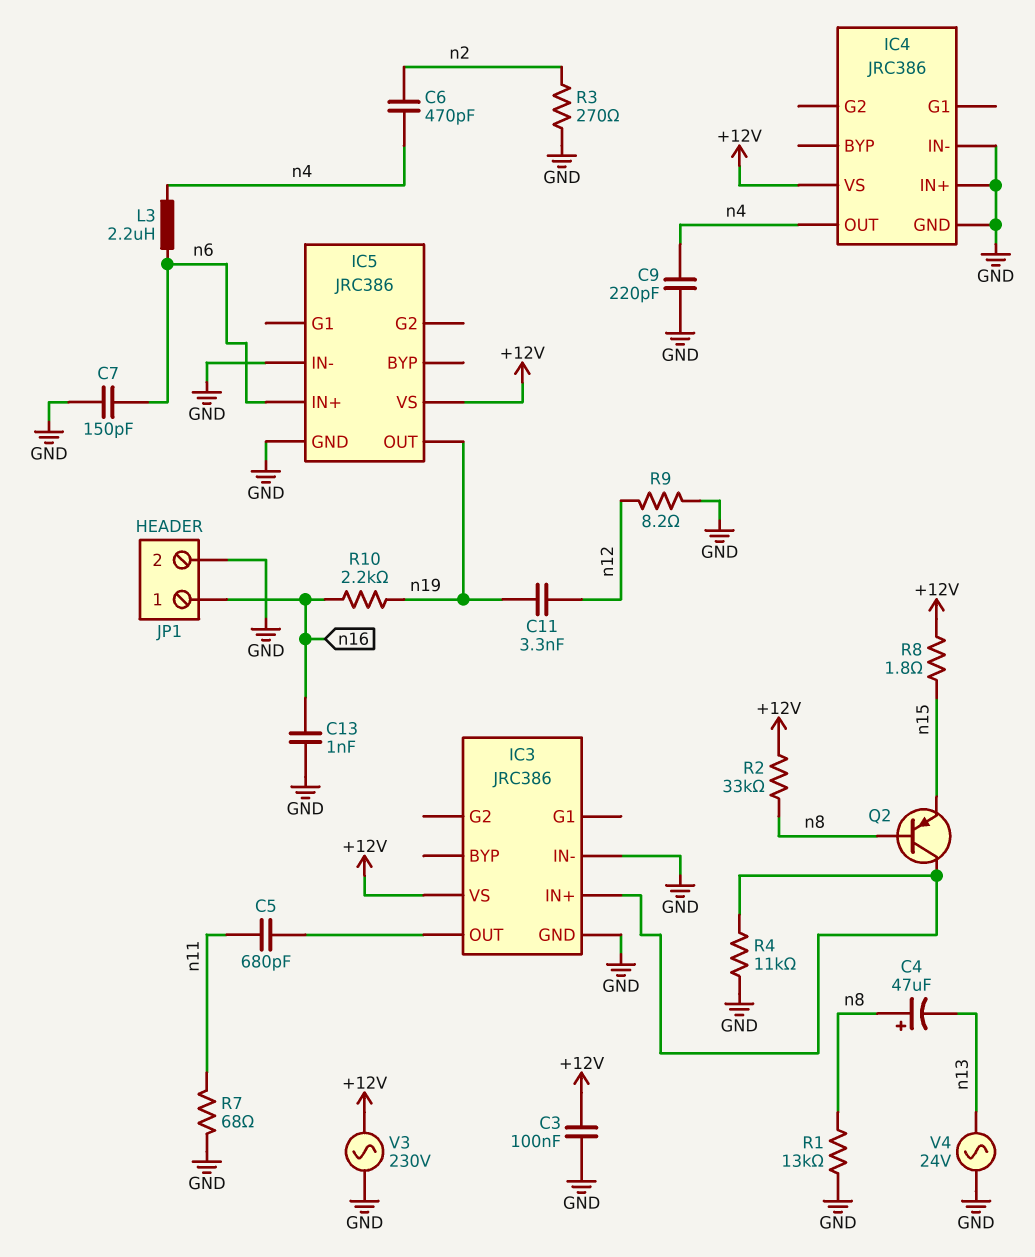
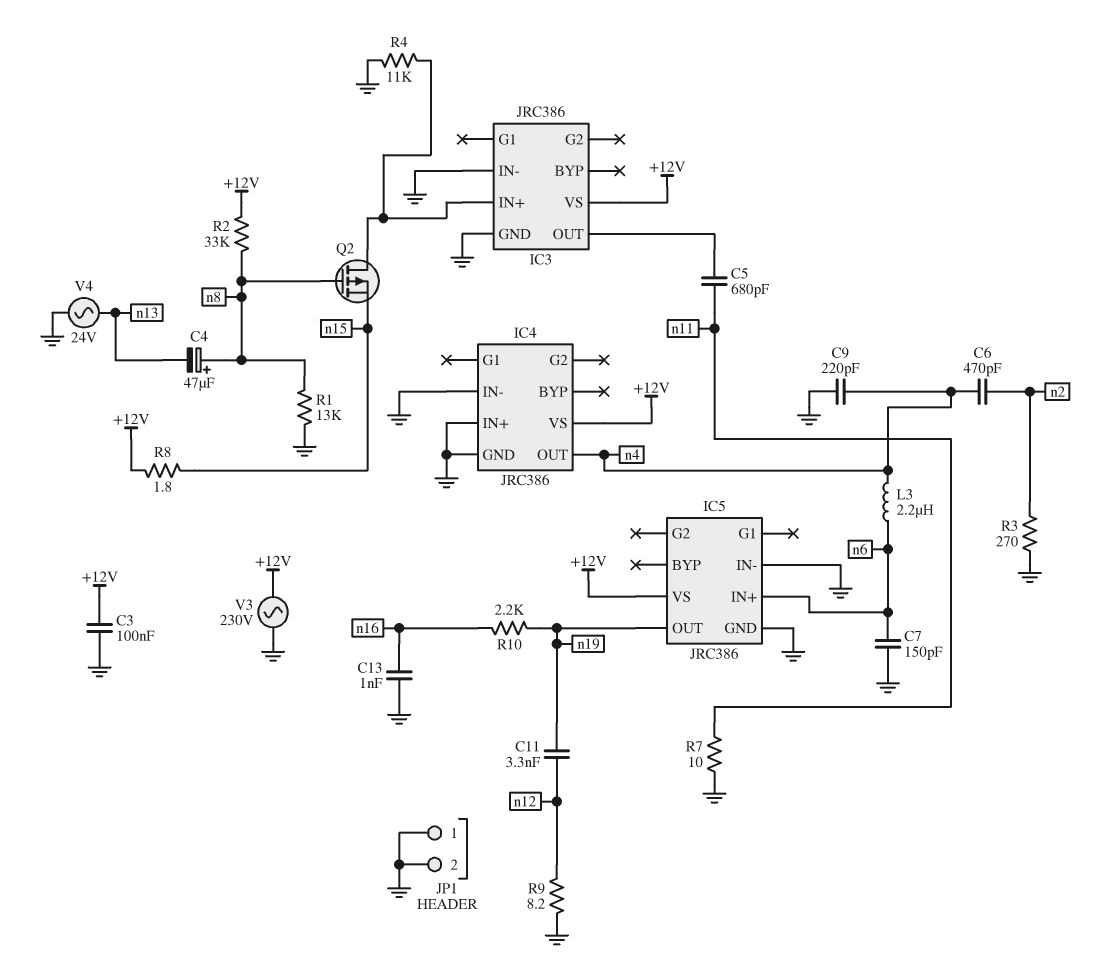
JP1 pin 1: n16 -> GND
Q2: PNP (B n8, C IC3/IN+, E n15) -> PMOS (G n8, D IC3/IN+, S n15)
R7: 68 (GND, n11) -> 10 (GND, n11)

